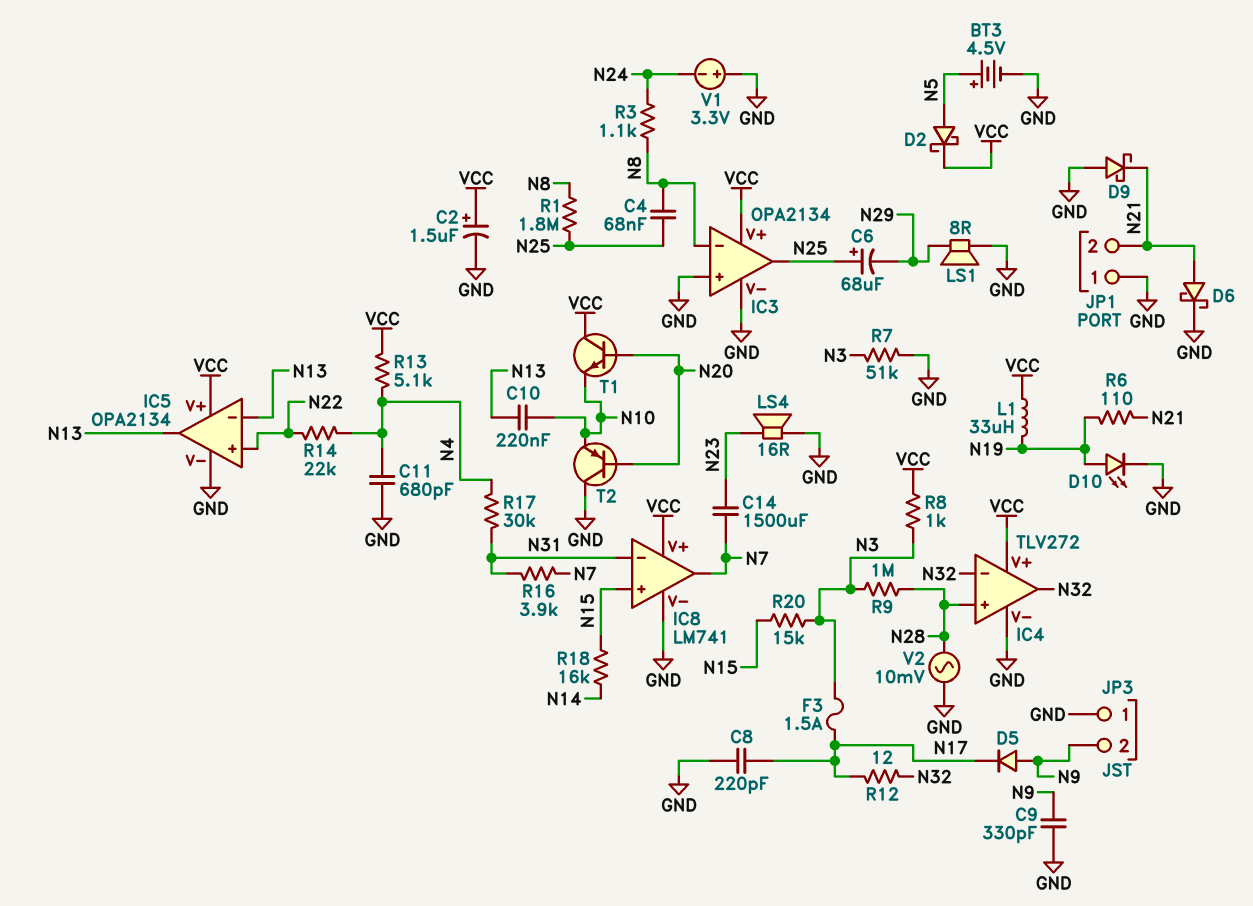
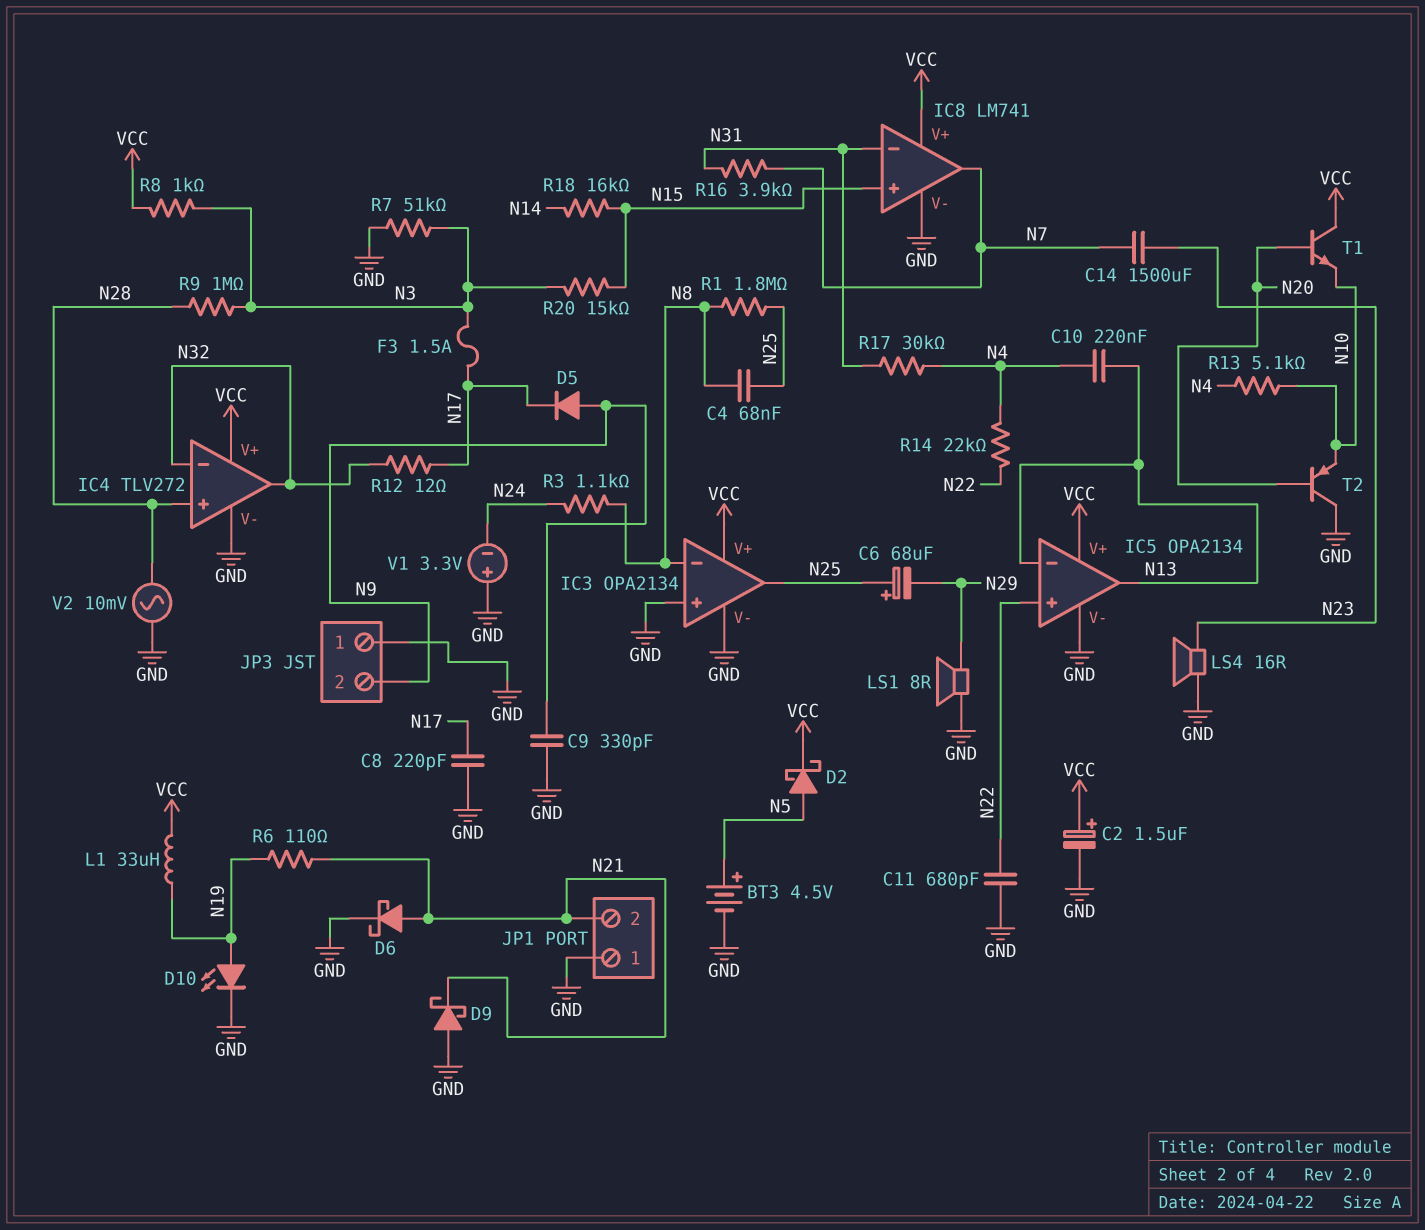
C10: 220nF (N10, N13) -> 220nF (N4, N13)
C11: 680pF (GND, N4) -> 680pF (GND, N22)
R13: 5.1k (N4, VCC) -> 5.1k (N4, N10)

